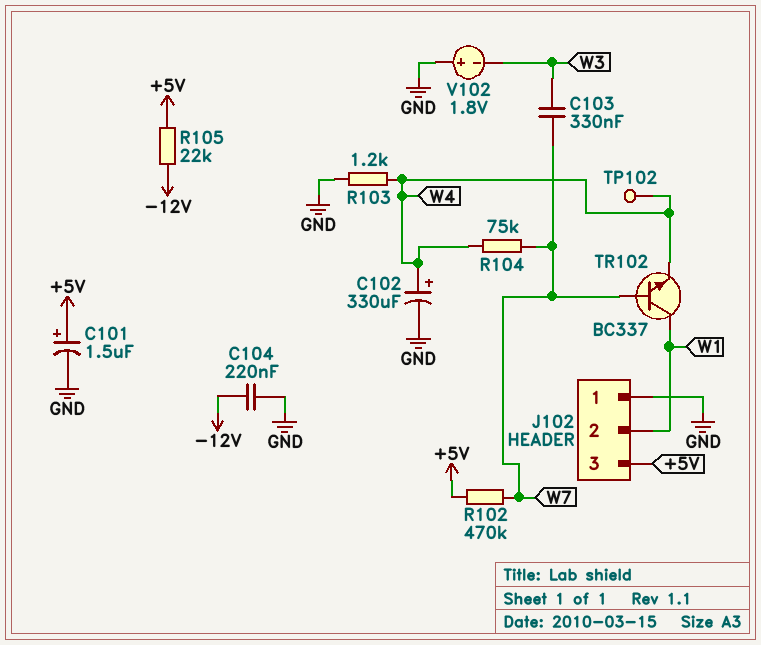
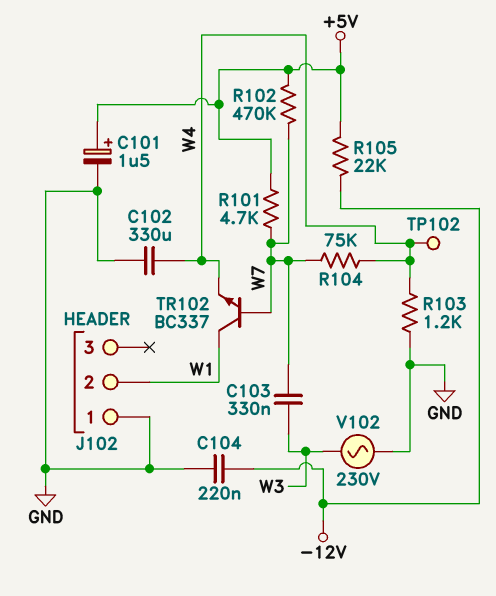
C102: 330uF (plus W4, minus GND) -> 330uF (GND, W4)
J102 pin 3: +5V -> none
R101: none -> 4.7k (+5V, W7)
V102: 1.8V (plus GND, minus W3) -> AC 230V (GND, W3)

